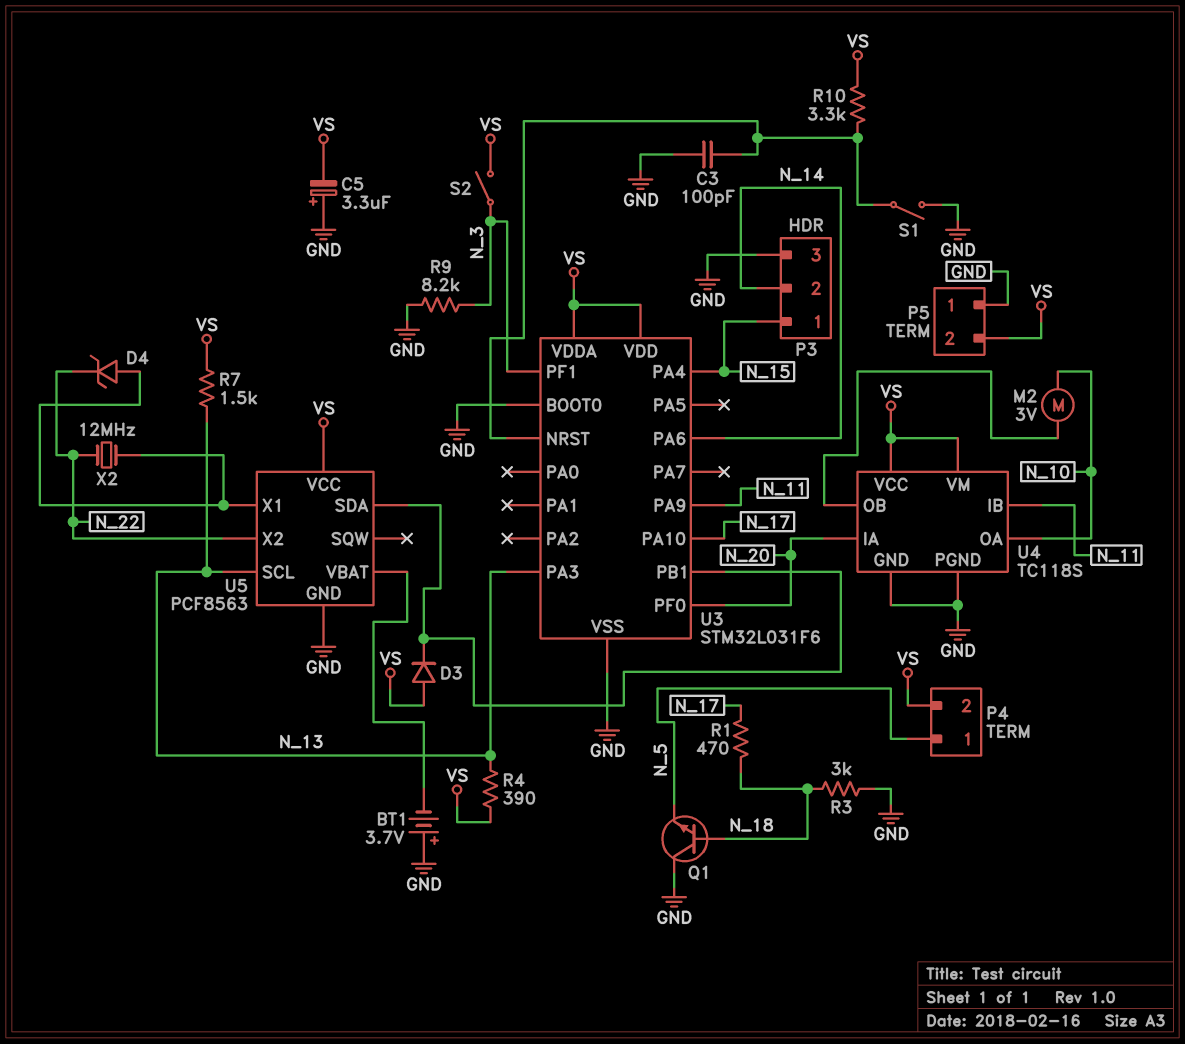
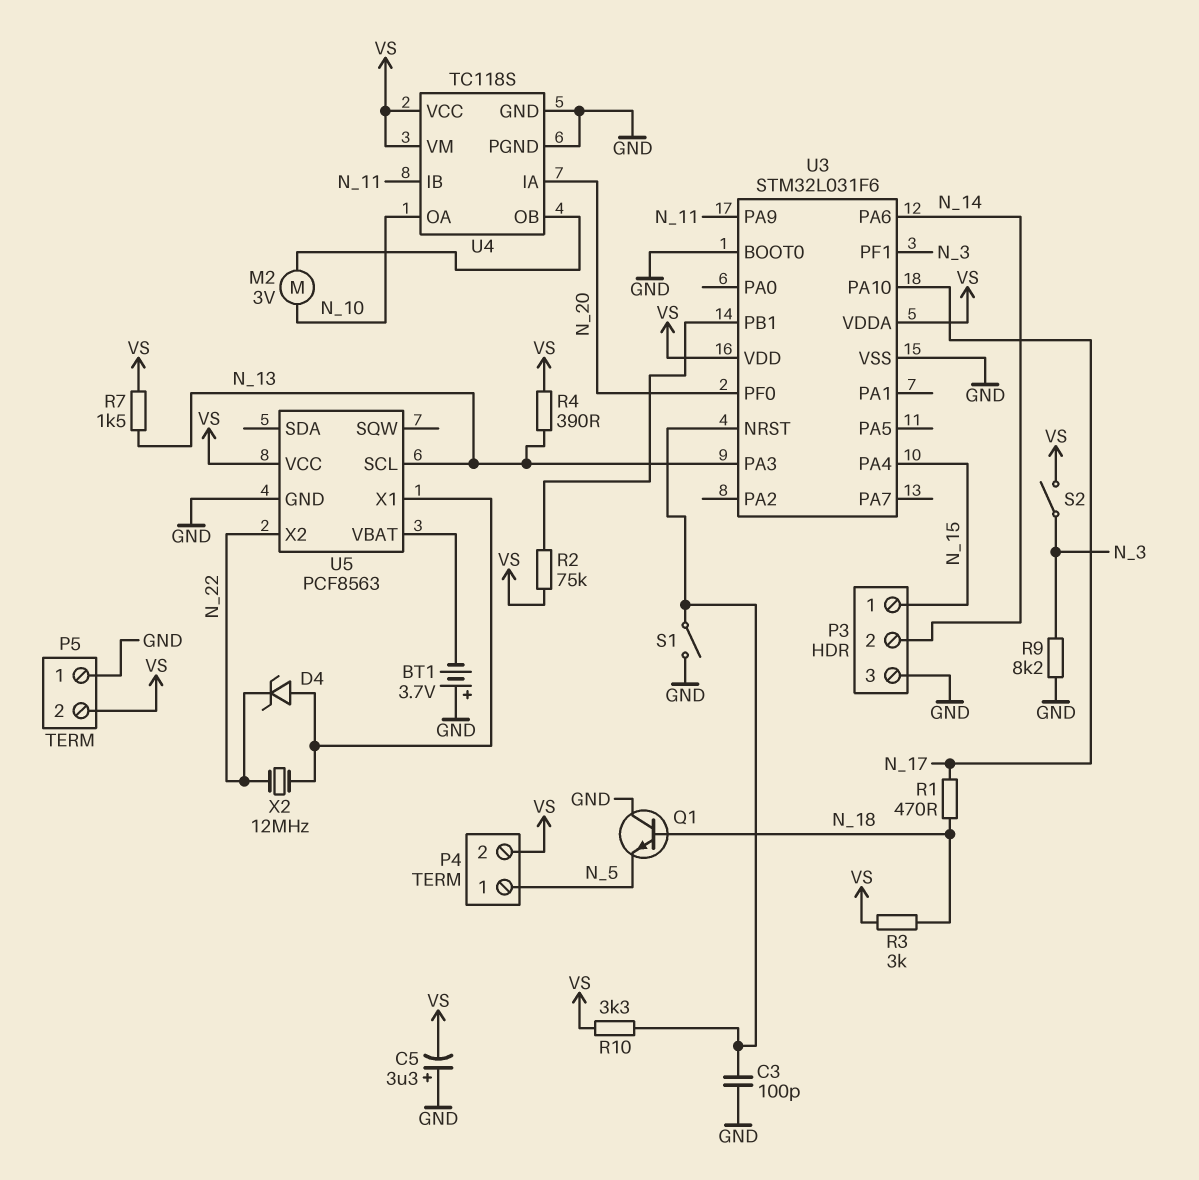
D3: diode (A VS, K U3/PB1) -> none
R2: none -> 75k (U3/PB1, VS)
R3: 3k (GND, N_18) -> 3k (N_18, VS)
U5 pin SDA: U3/PB1 -> none

